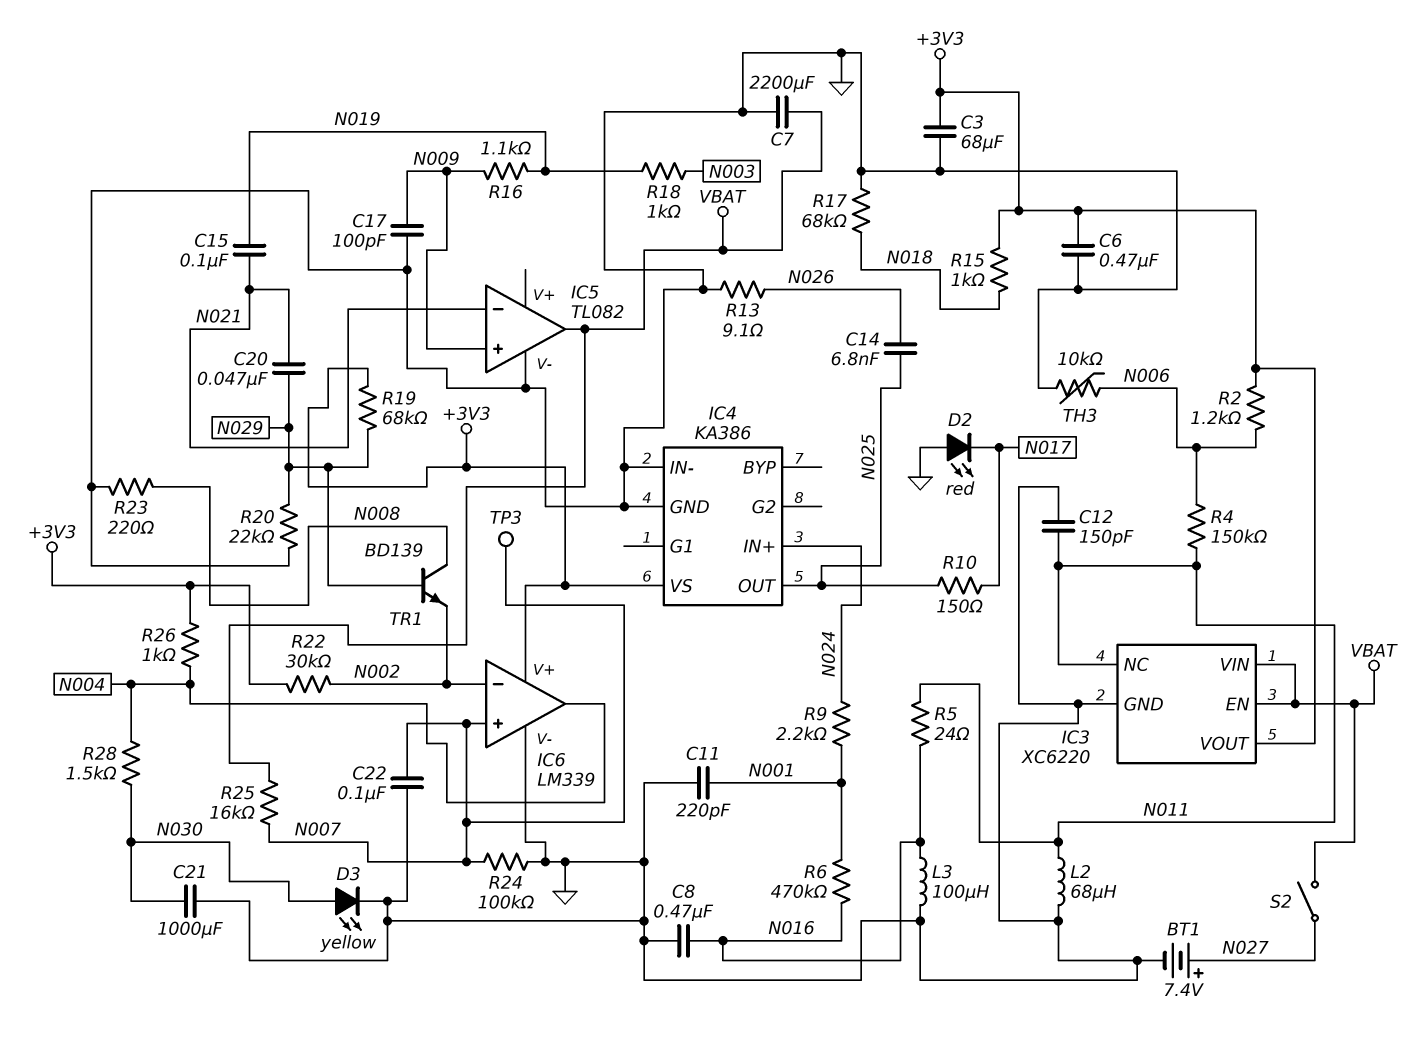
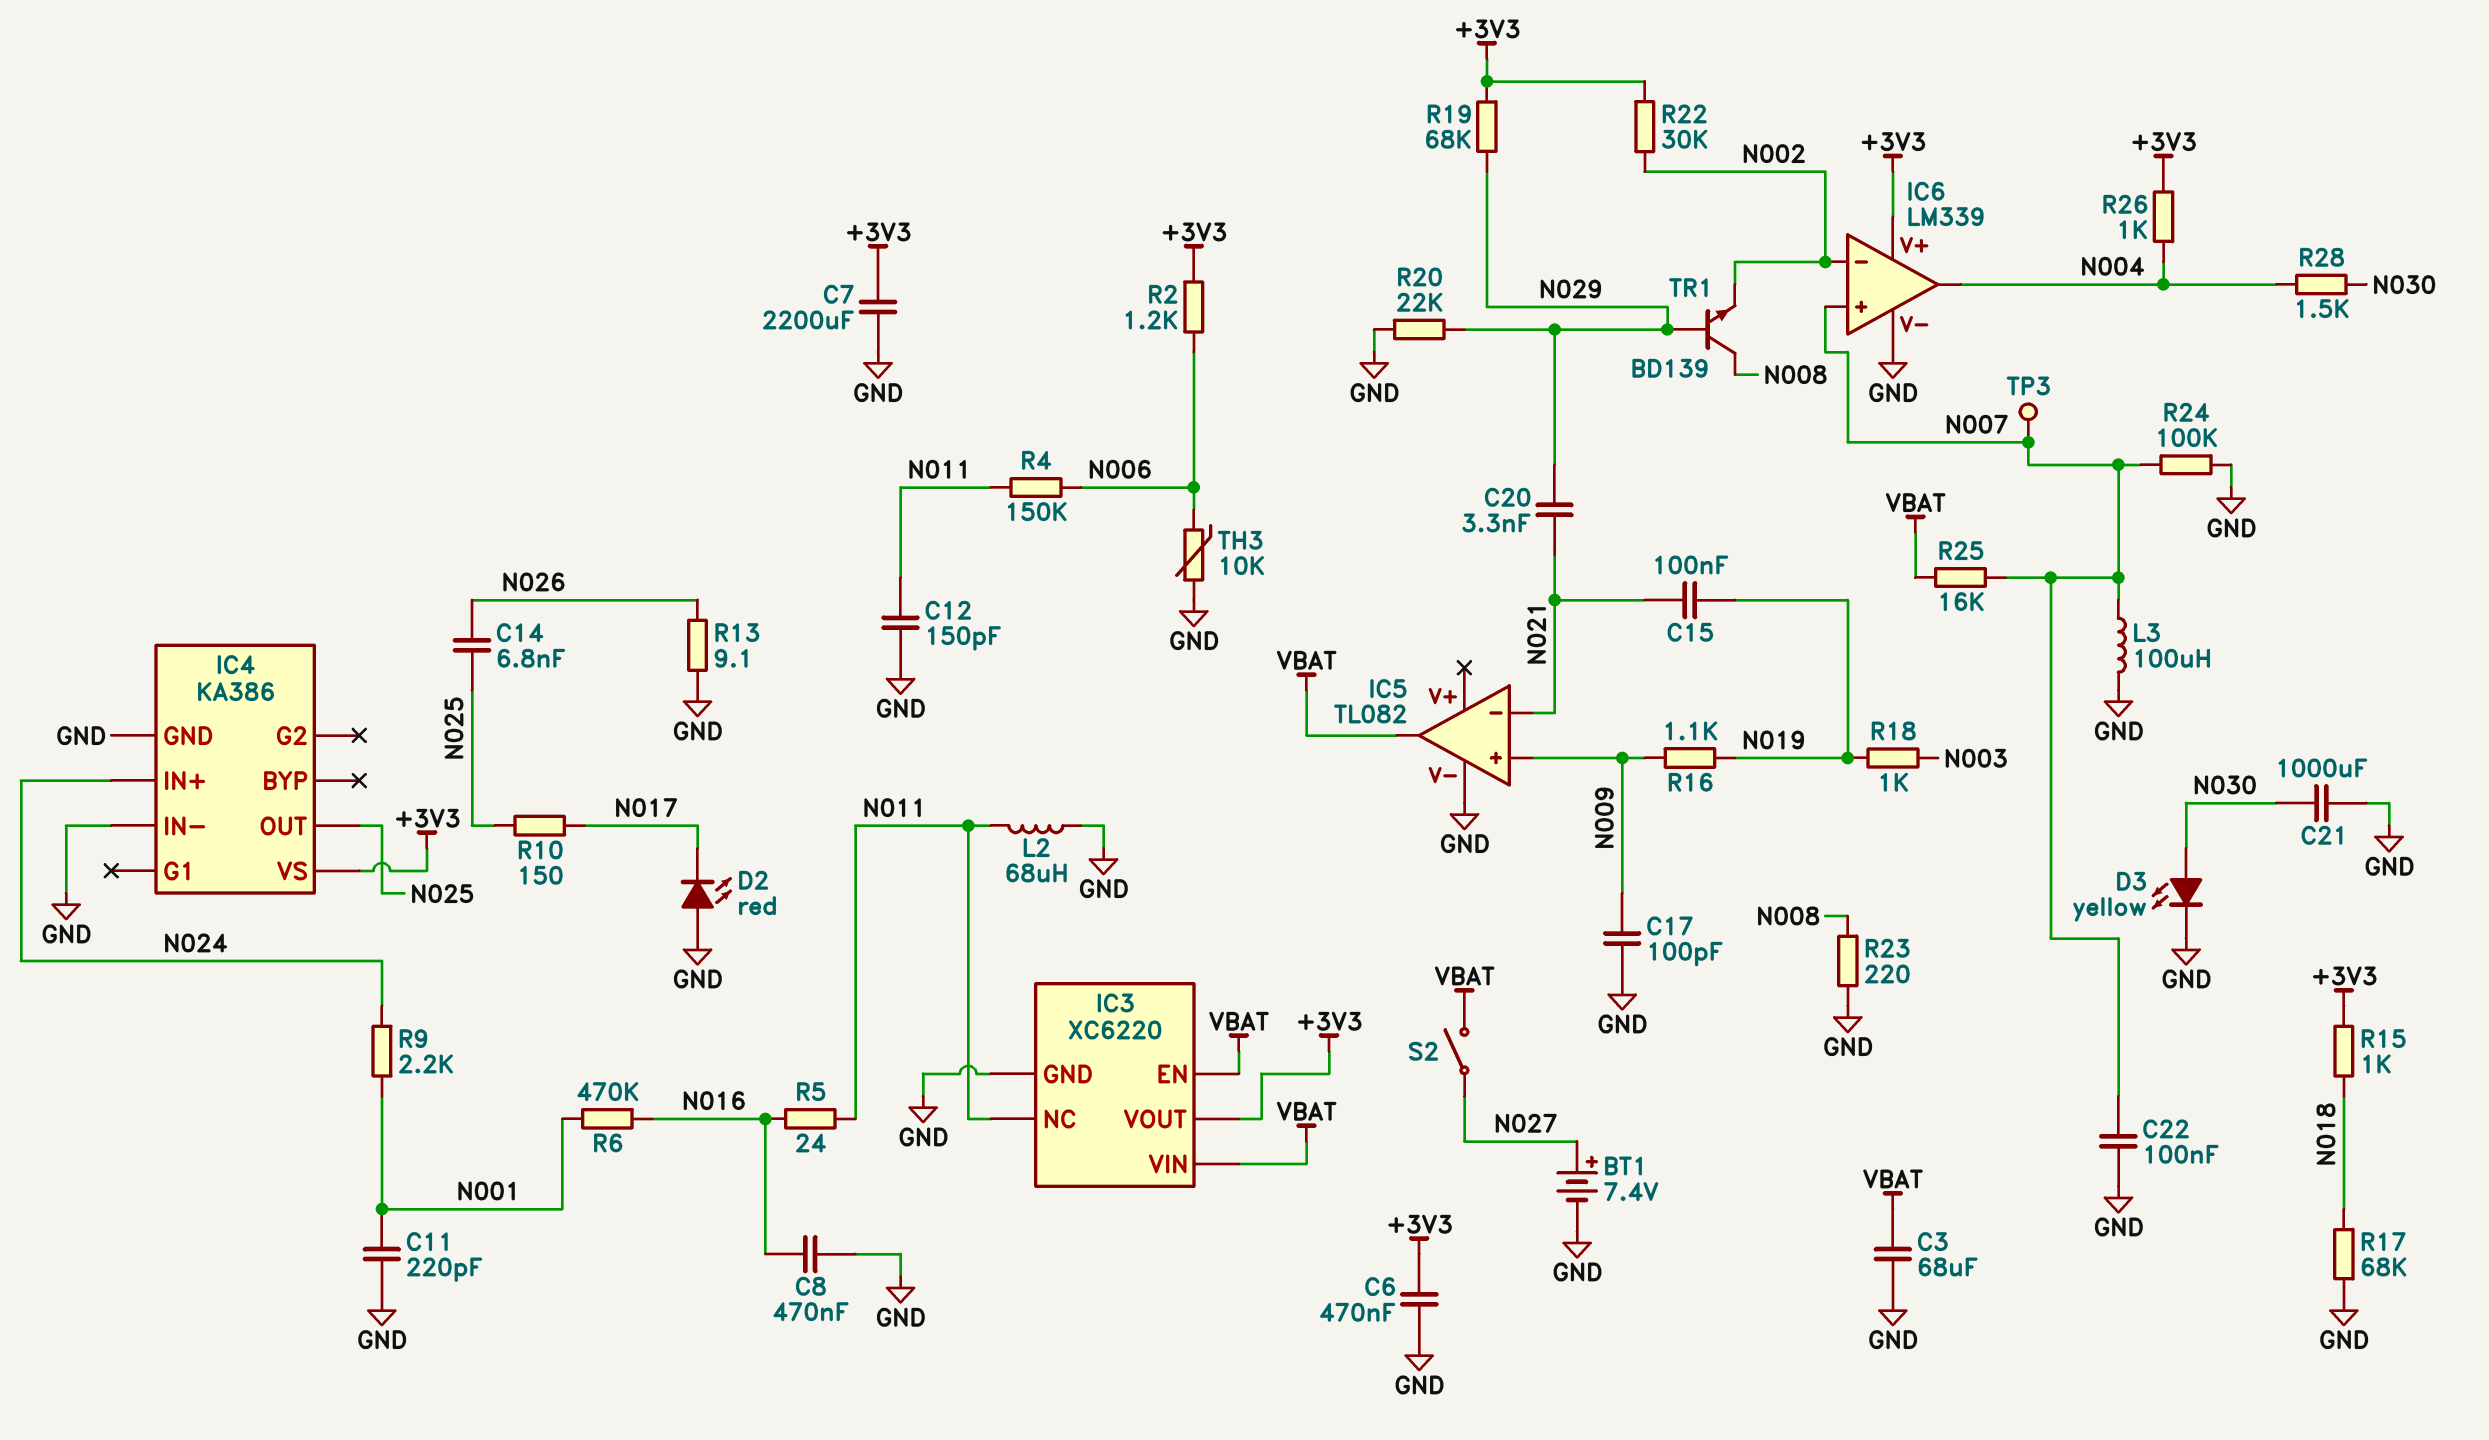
C3: 68uF (+3V3, GND) -> 68uF (GND, VBAT)
C7: 2200uF (GND, VBAT) -> 2200uF (+3V3, GND)
C20: 47nF (N021, N029) -> 3.3nF (N021, N029)
L3: 100uH (GND, N016) -> 100uH (GND, N007)

